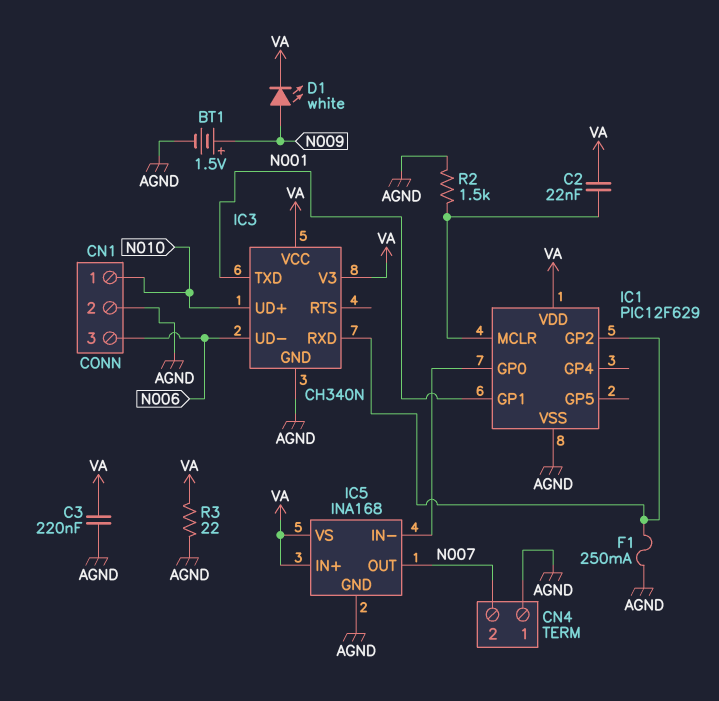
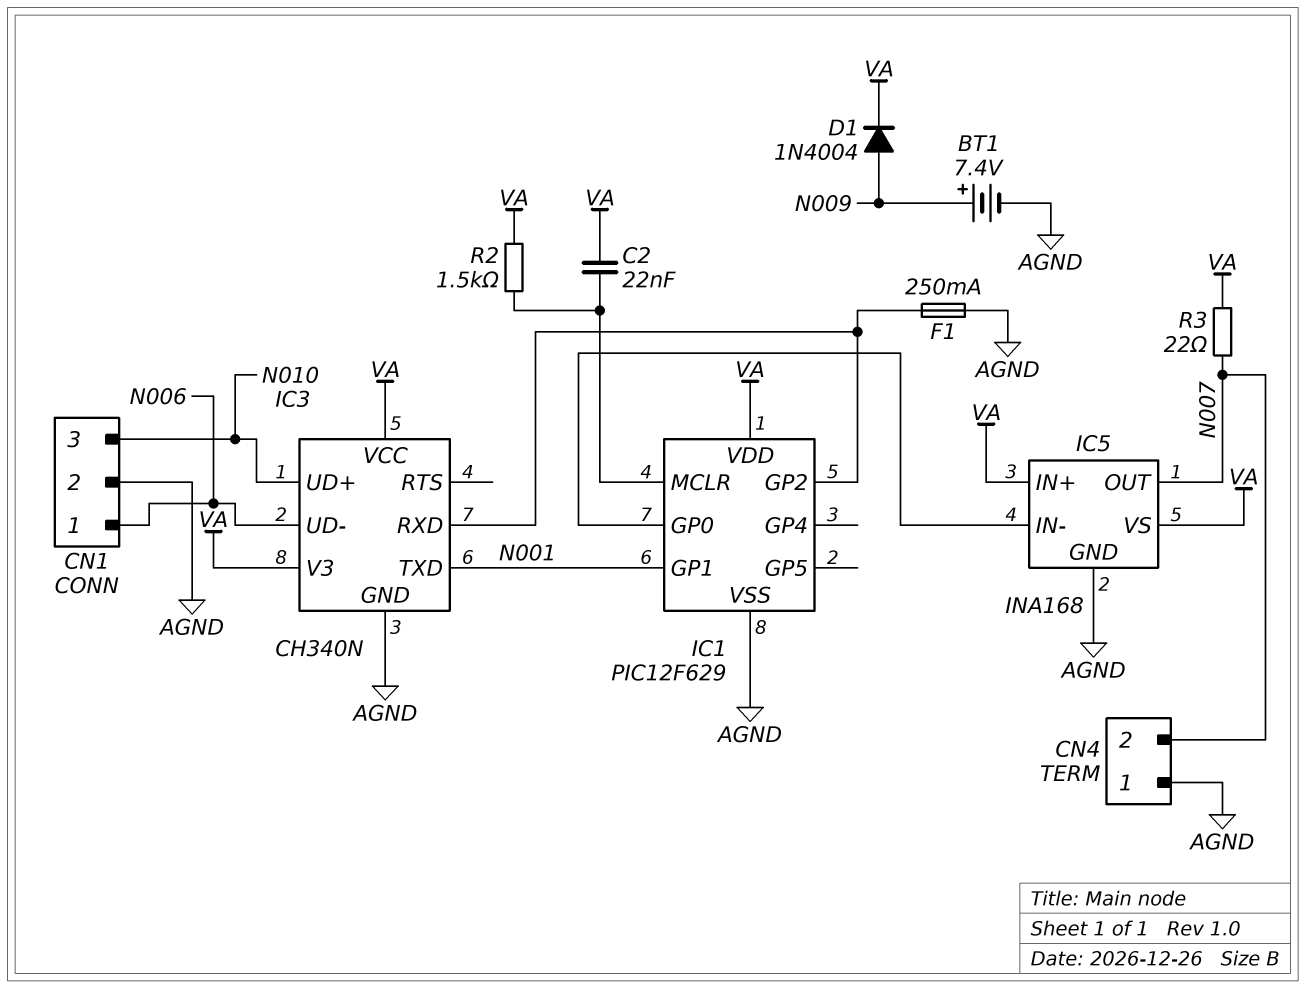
BT1: 1.5V (plus N009, minus AGND) -> 7.4V (plus N009, minus AGND)
C3: 220nF (AGND, VA) -> none
CN1 pin 1: N010 -> N006
CN1 pin 3: N006 -> N010
D1: LED white (A N009, K VA) -> diode 1N4004 (A N009, K VA)
R2: 1.5k (AGND, IC1/MCLR) -> 1.5k (IC1/MCLR, VA)
R3: 22 (AGND, VA) -> 22 (N007, VA)

